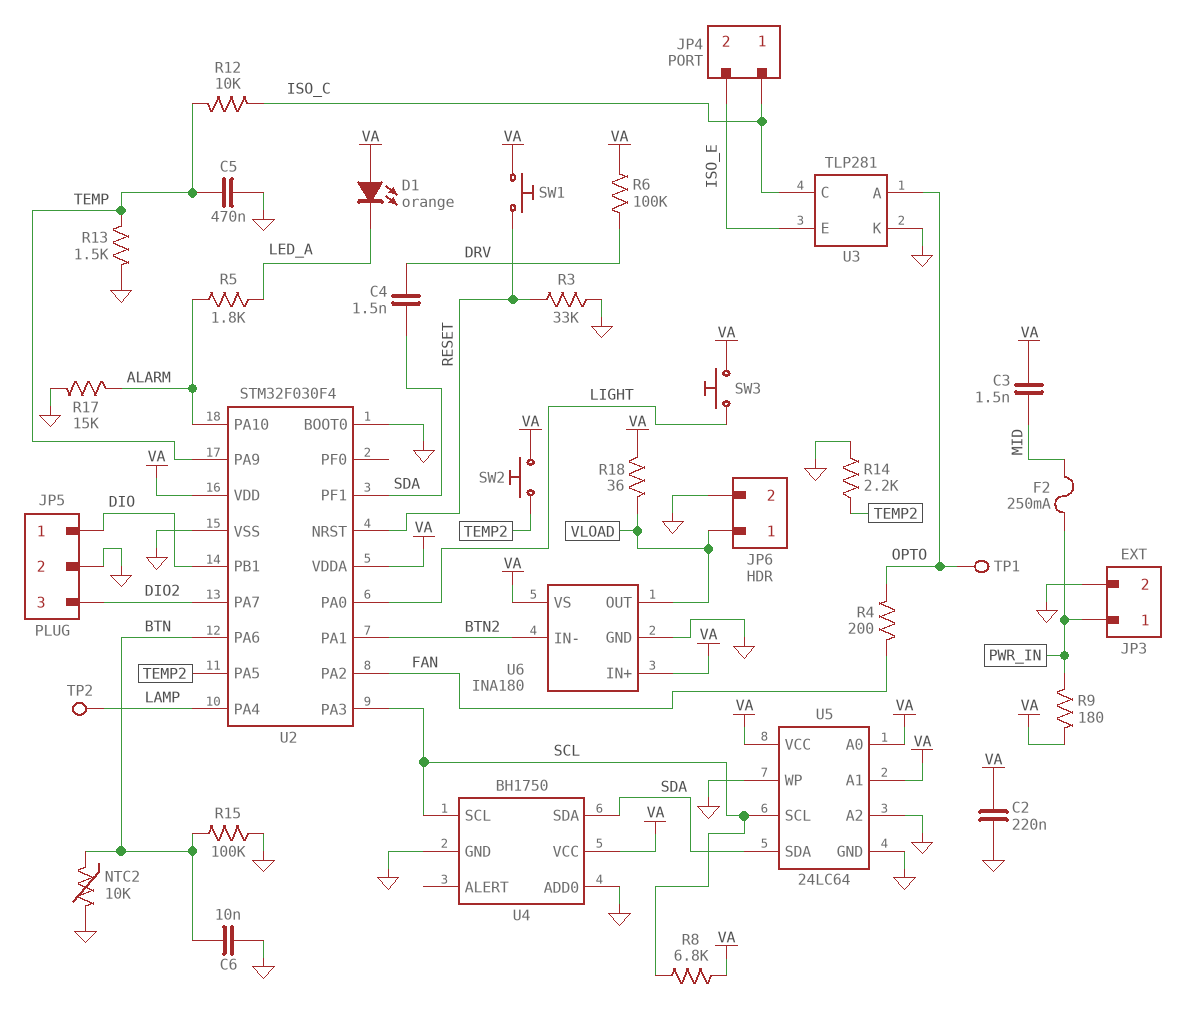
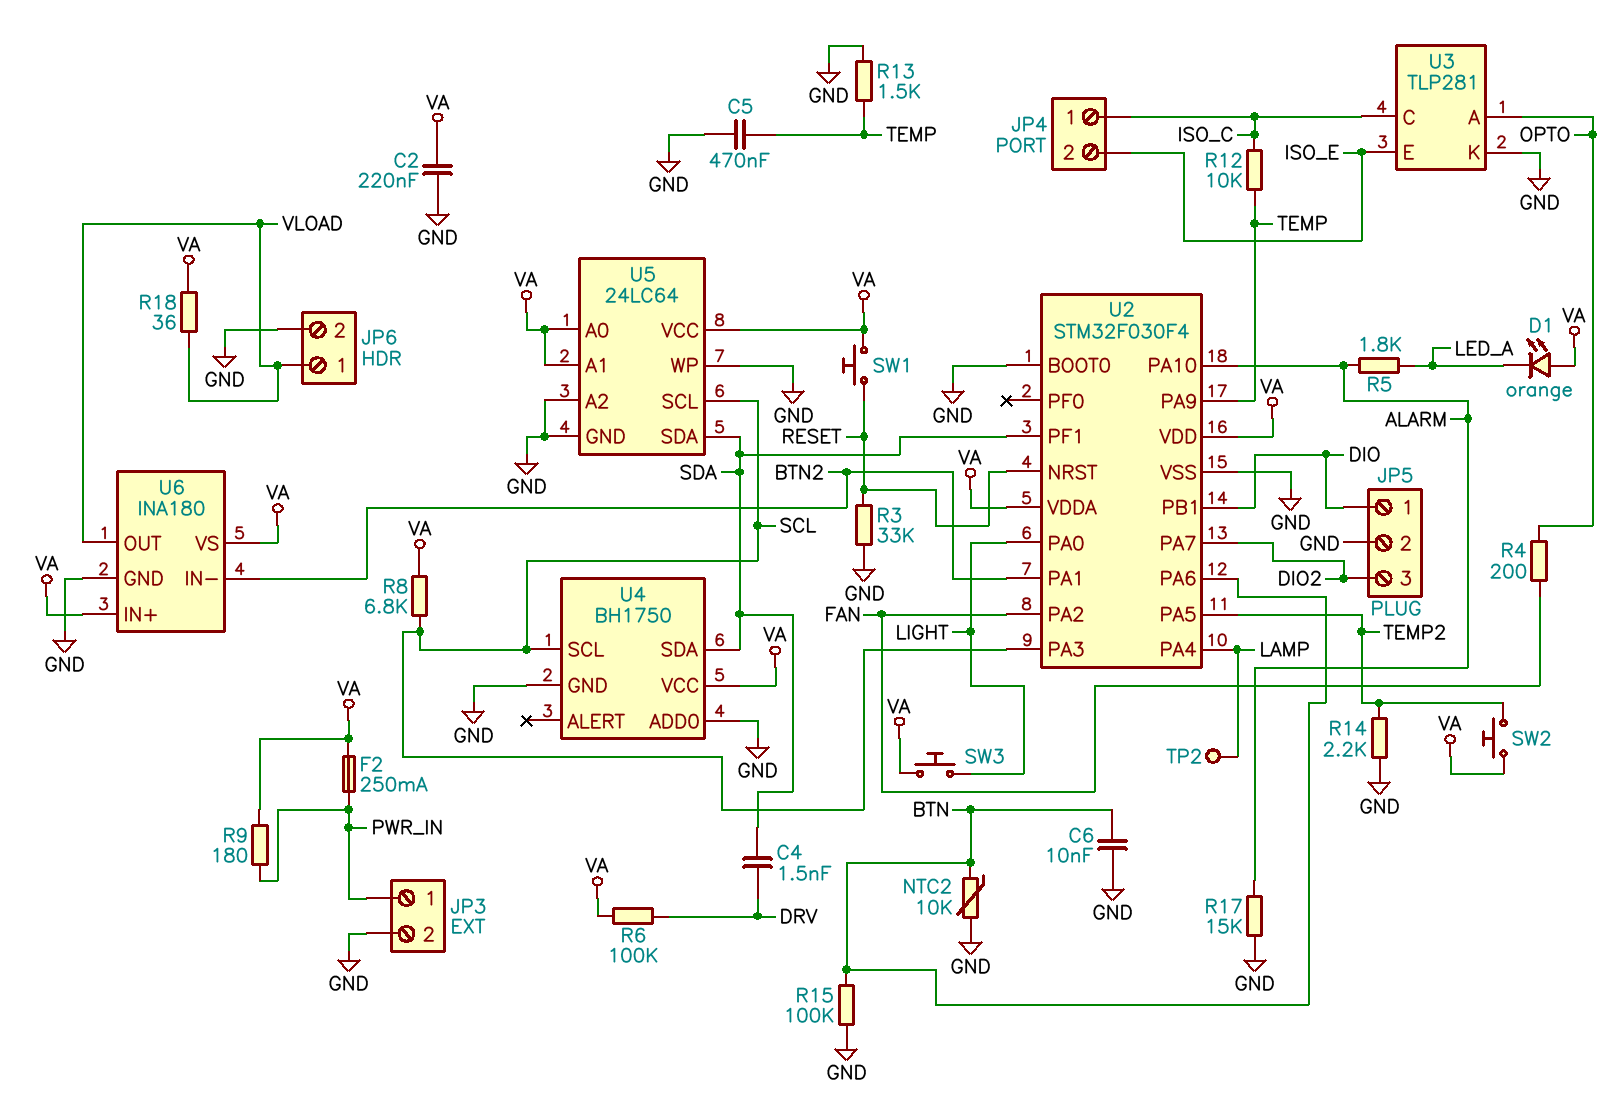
C3: 1.5nF (MID, VA) -> none
F2: 250mA (MID, PWR_IN) -> 250mA (PWR_IN, VA)
TP1: test point (OPTO) -> none

